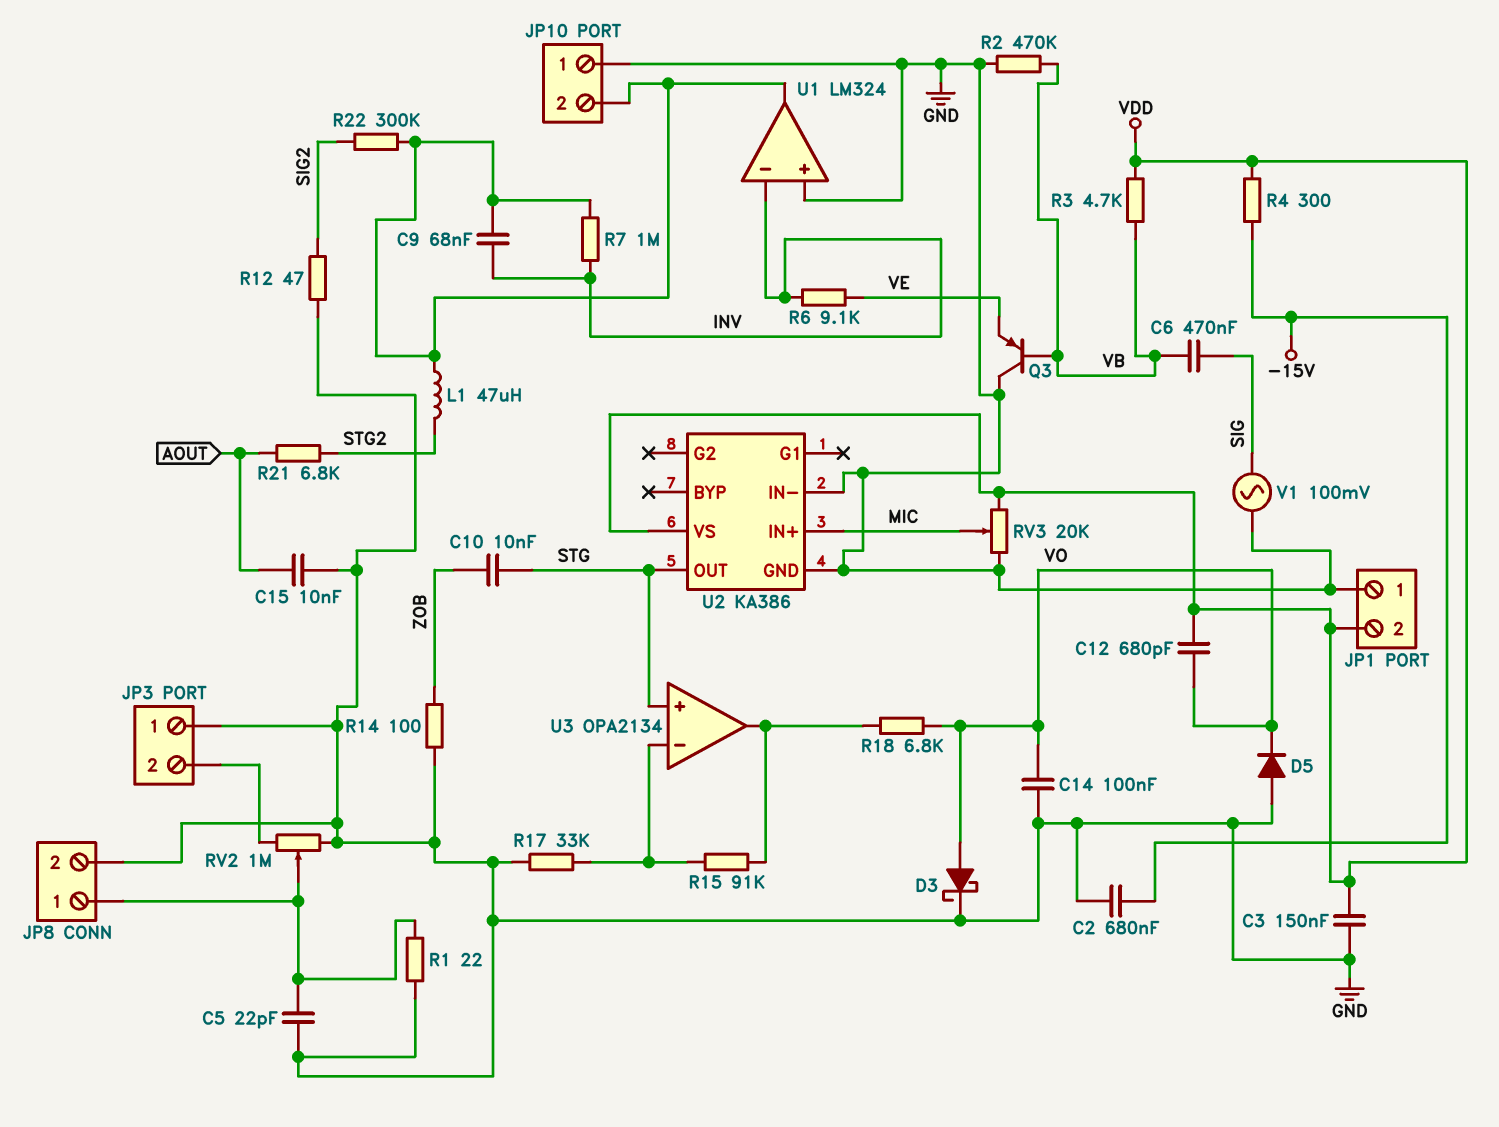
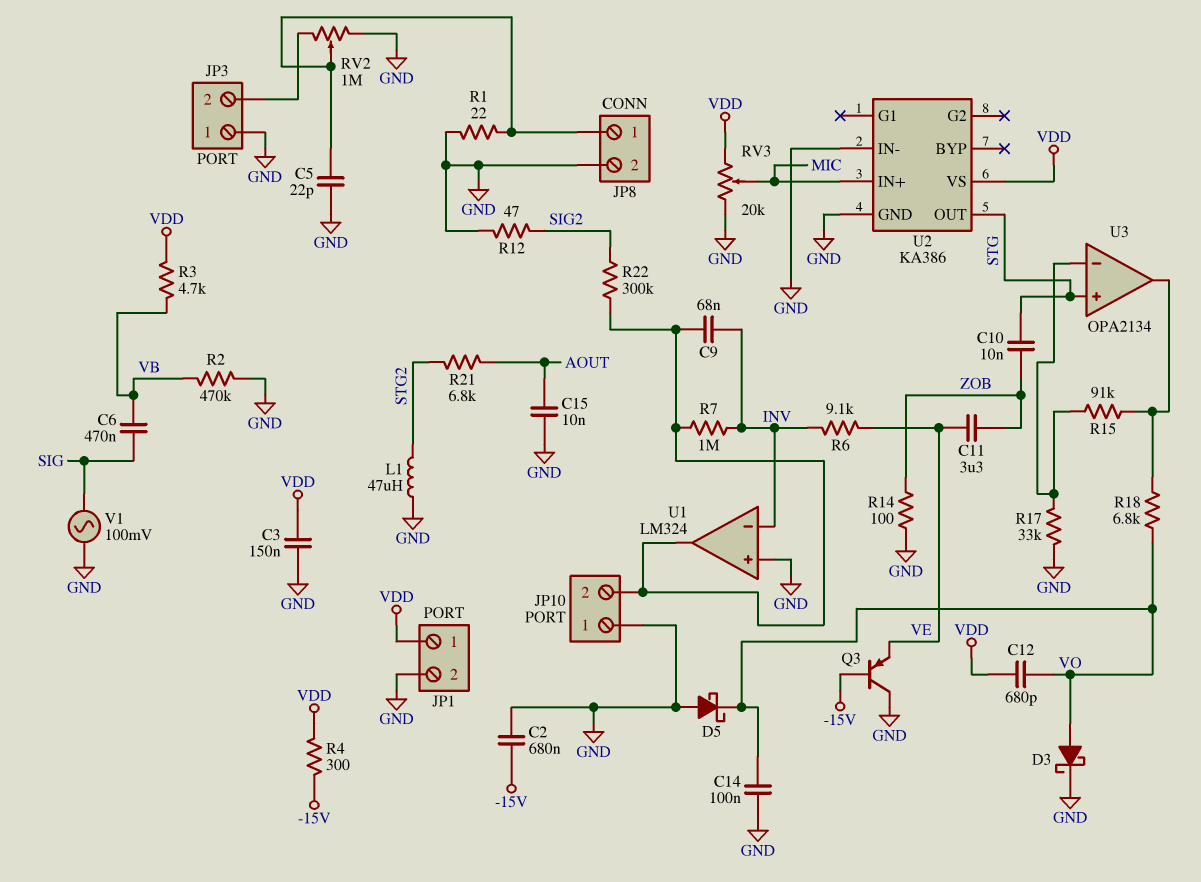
C11: none -> 3.3uF (VE, ZOB)
D5: diode (A GND, K VO) -> schottky (A GND, K VO)
JP1 pin 1: GND -> VDD
JP1 pin 2: VDD -> GND
L1: 47uH (JP10/2, STG2) -> 47uH (GND, STG2)
Q3: PNP (B VB, C GND, E VE) -> PNP (B -15V, C GND, E VE)

